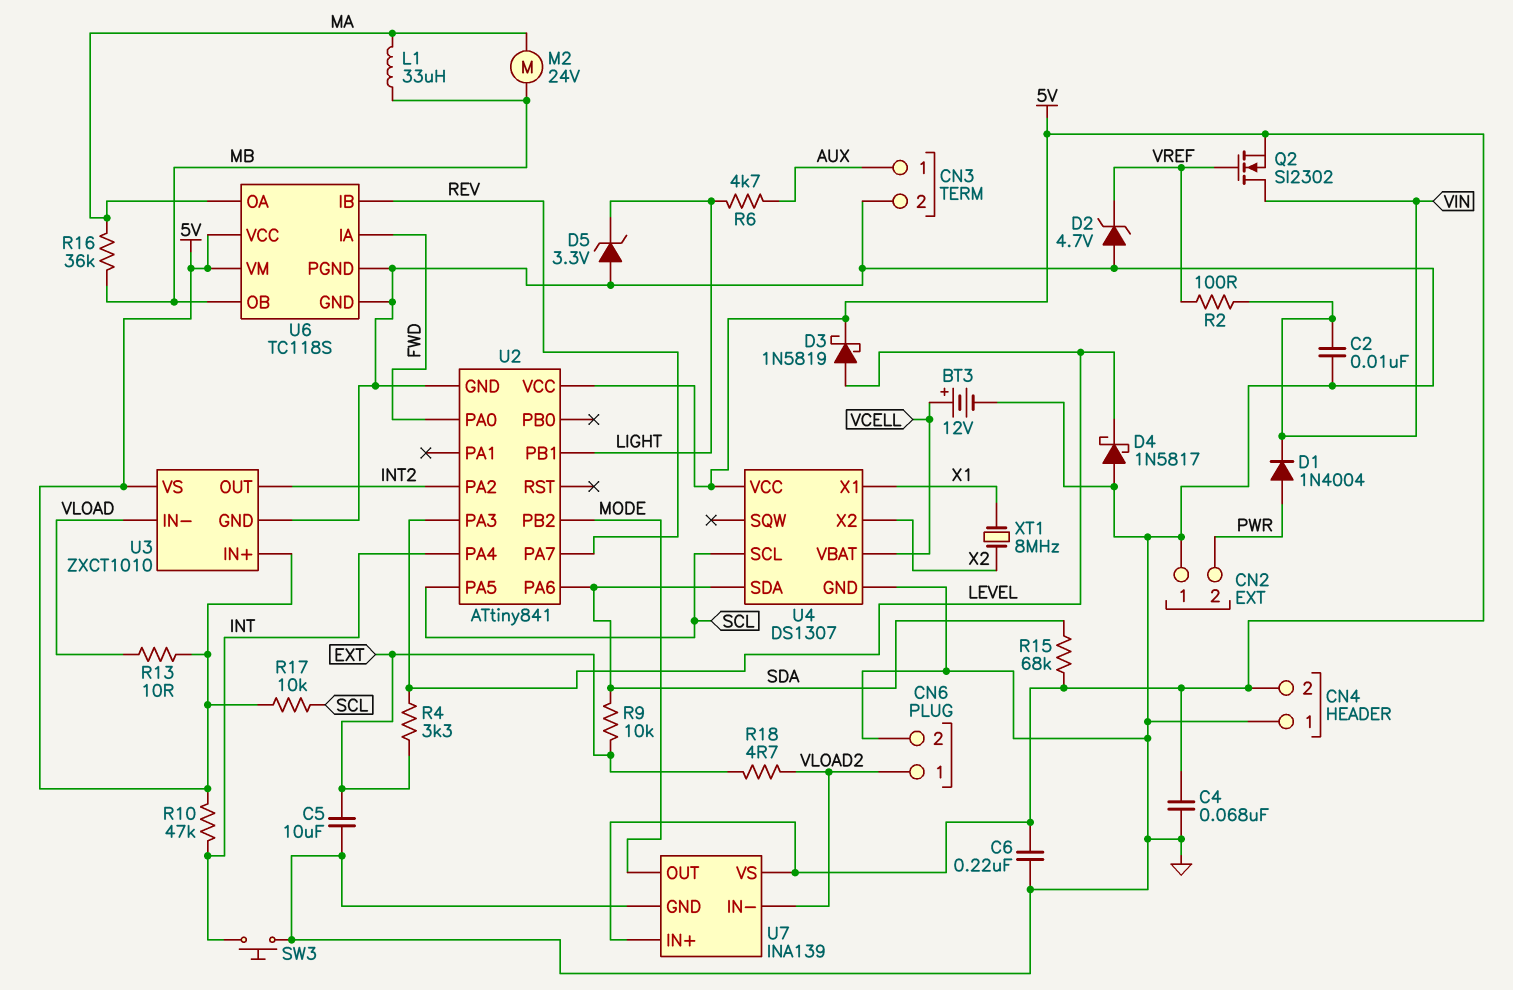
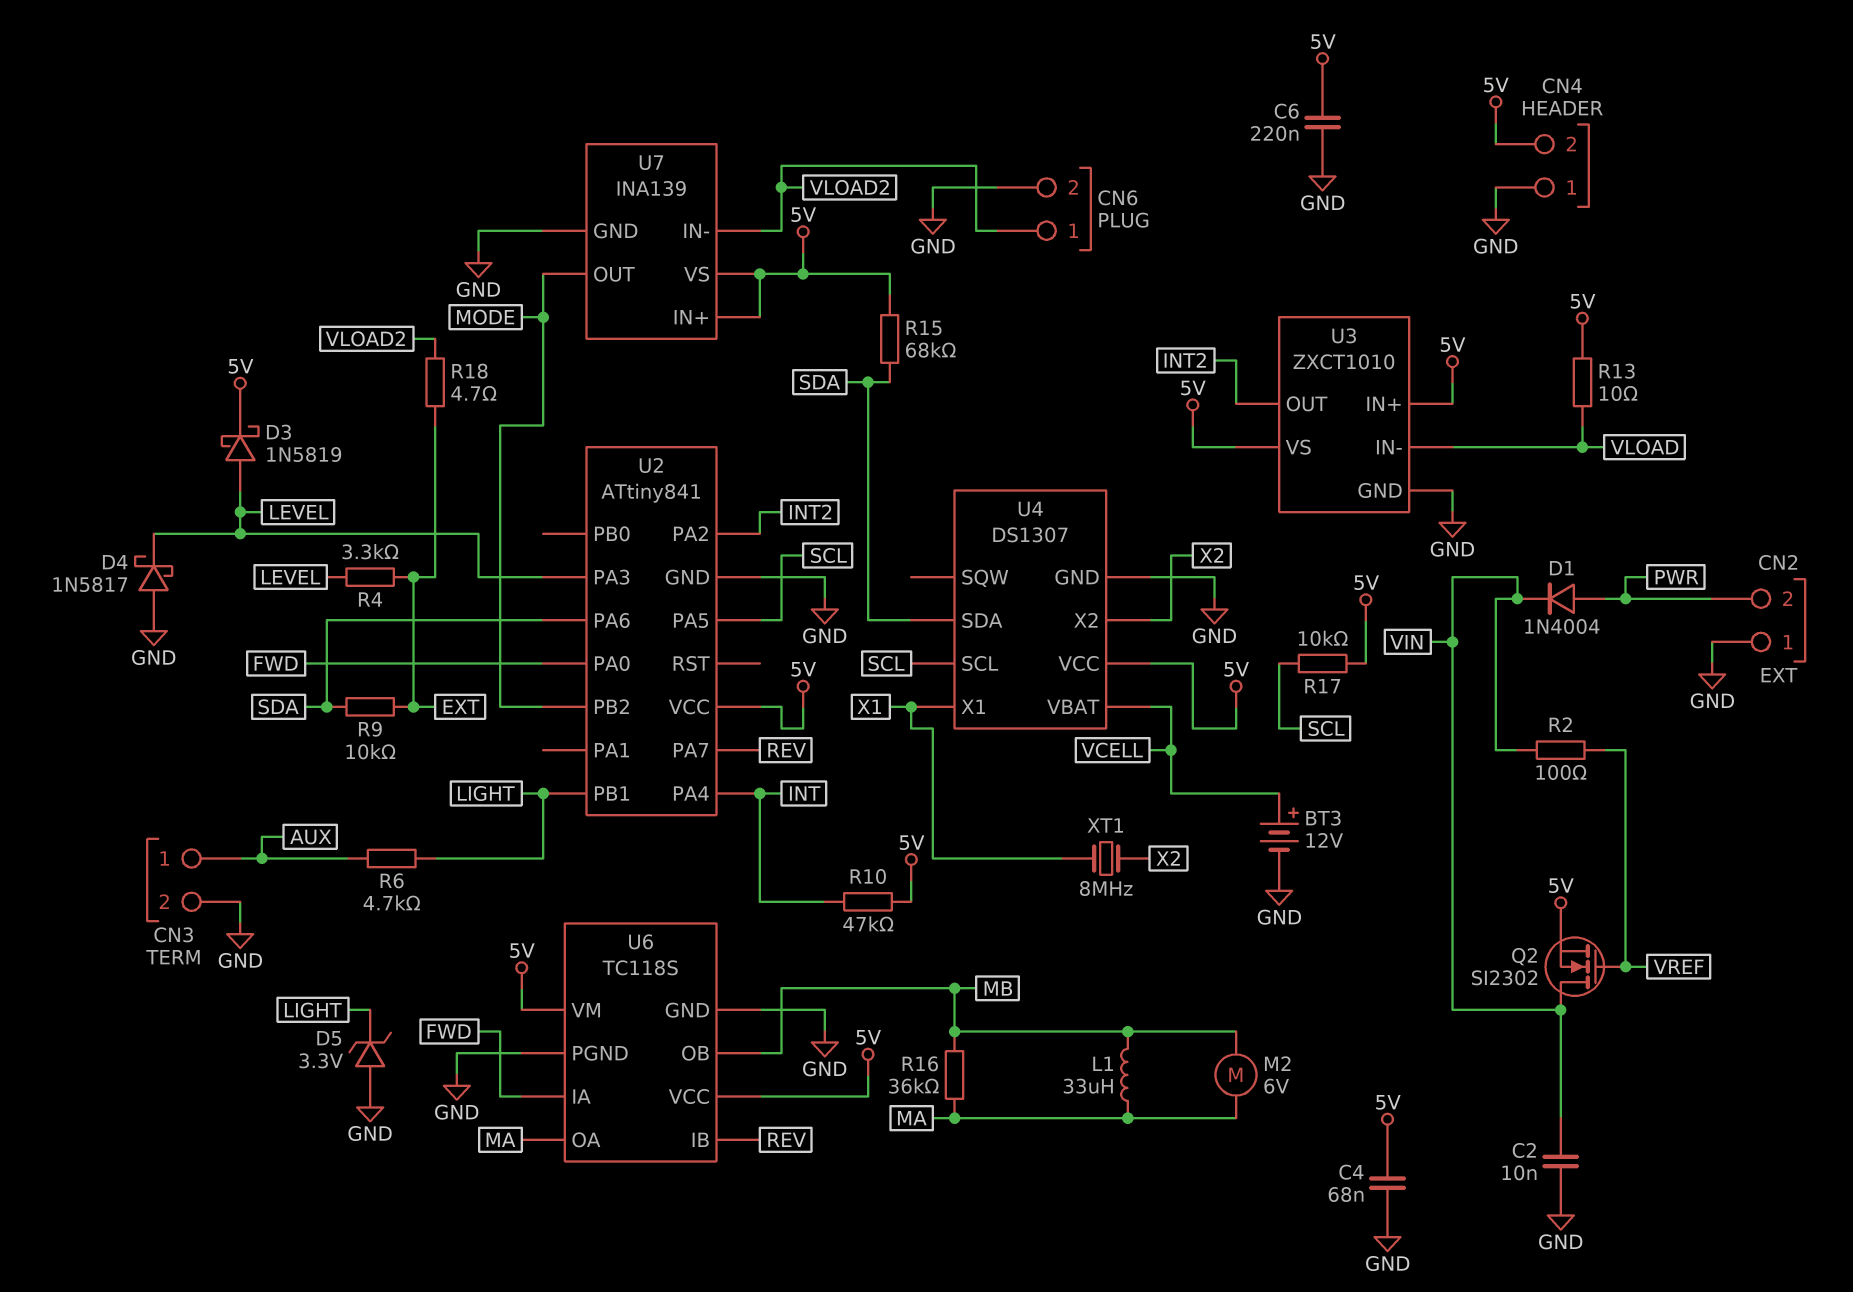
C5: 10uF (EXT, GND) -> none
D2: zener 4.7V (A GND, K VREF) -> none
M2: motor 24V (MA, MB) -> motor 6V (MA, MB)
SW3: button (GND, INT) -> none

